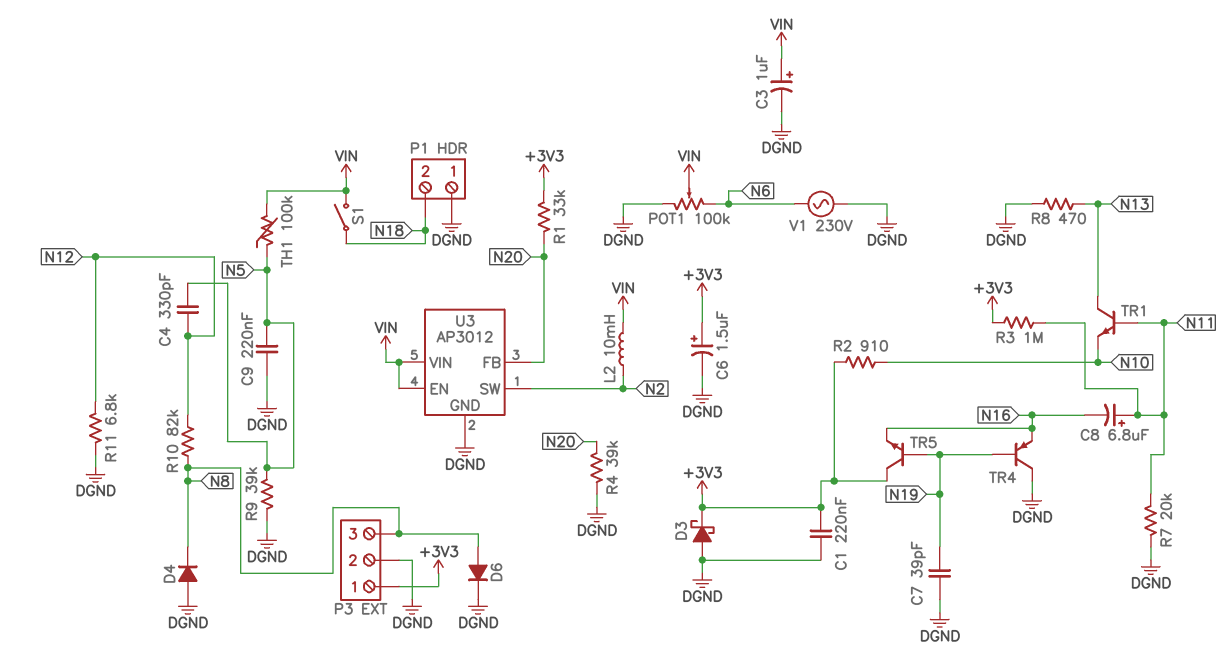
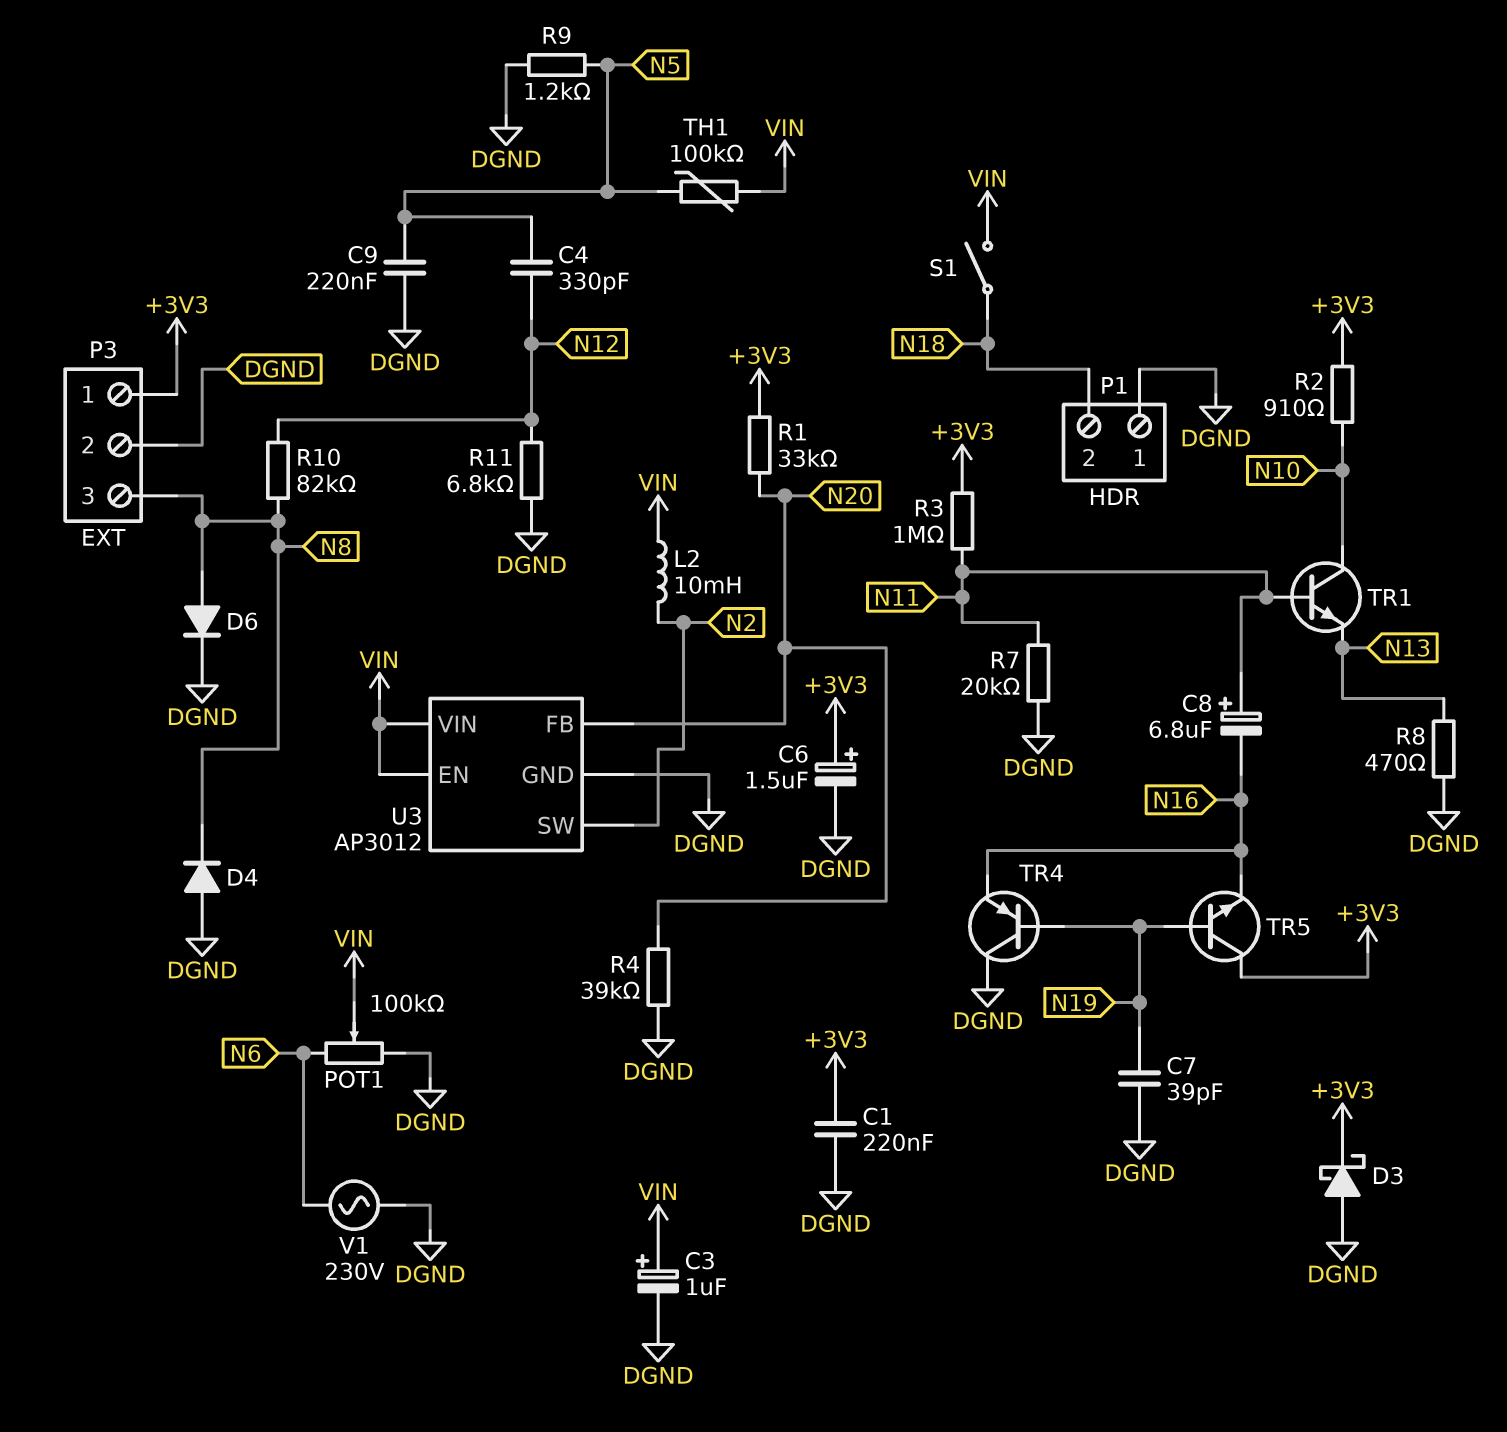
R9: 39k (DGND, N5) -> 1.2k (DGND, N5)
TR1: NPN (B N11, C N13, E N10) -> NPN (B N11, C N10, E N13)

